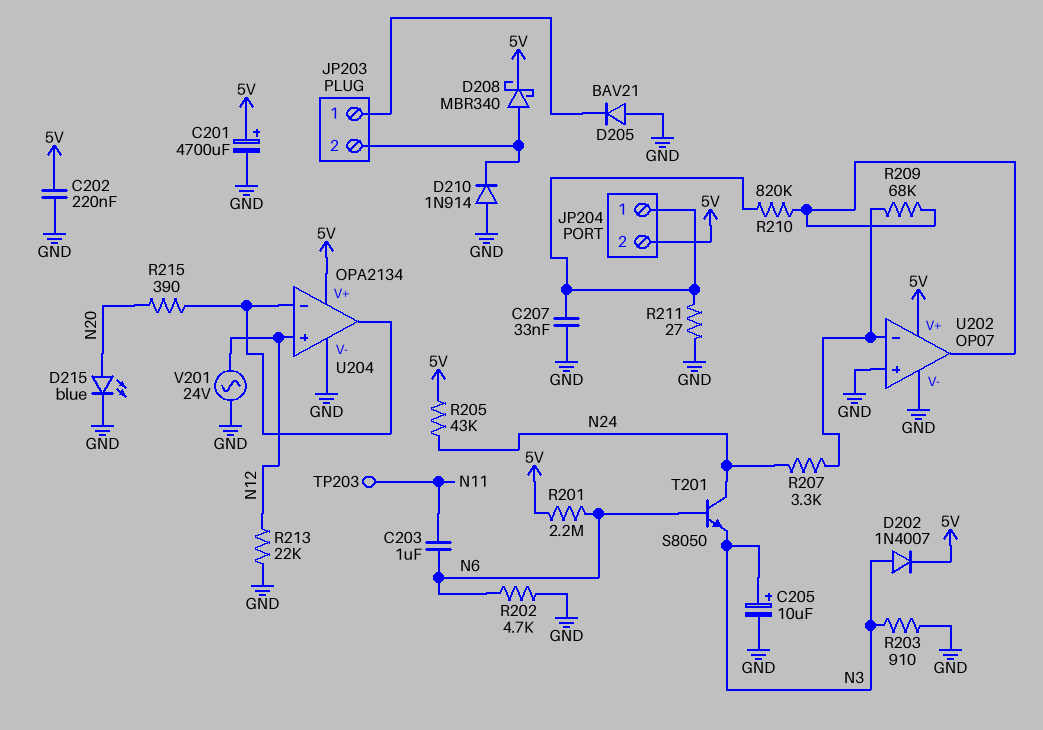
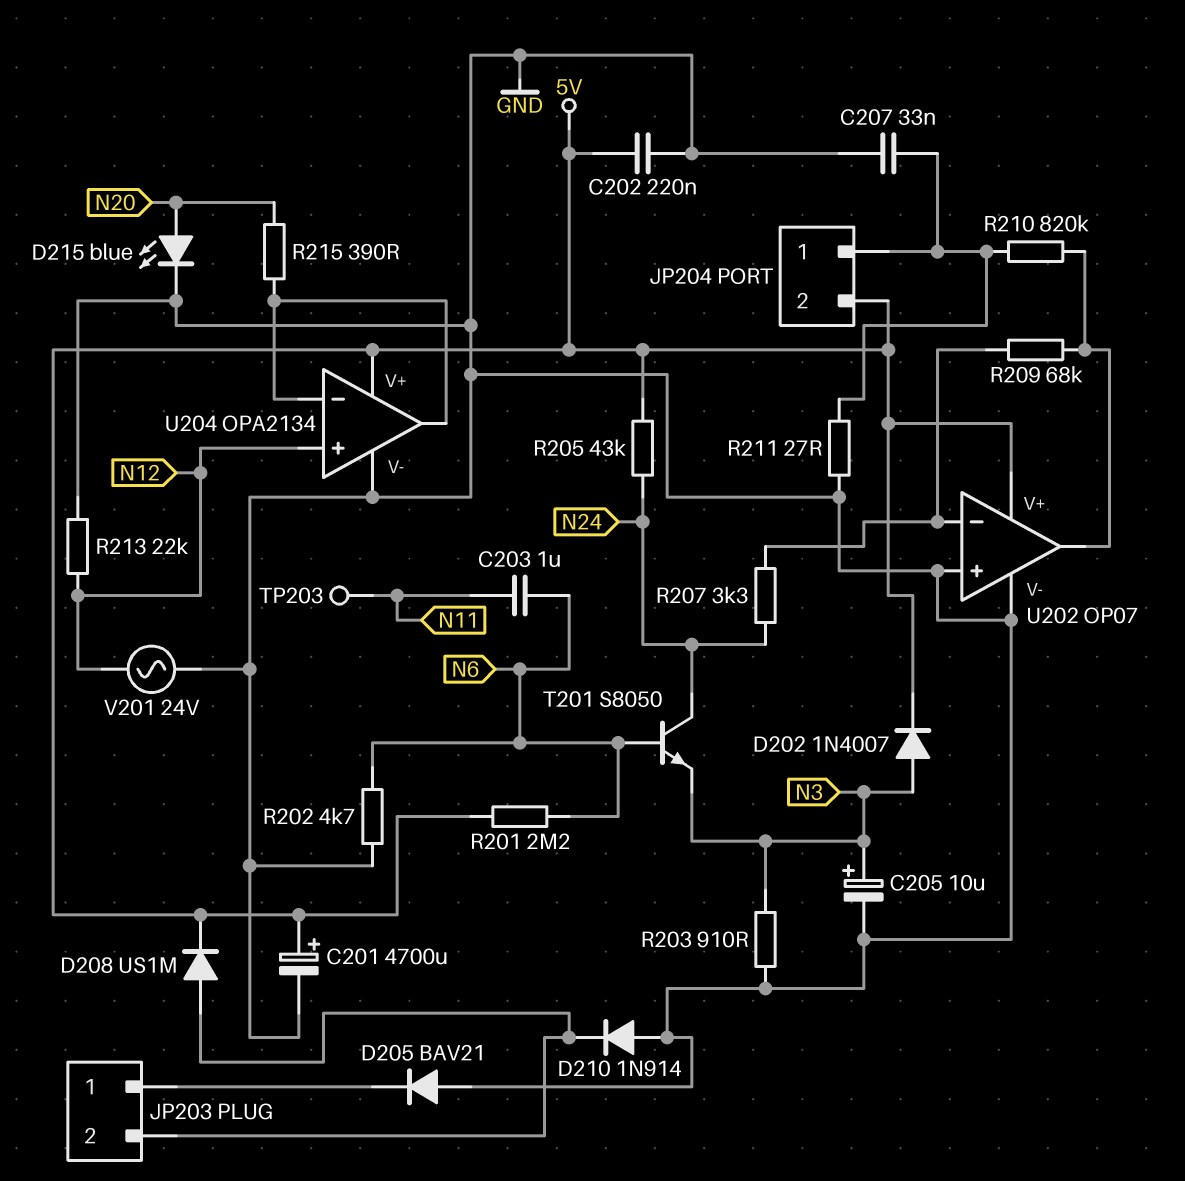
D208: schottky MBR340 (A JP203/2, K 5V) -> diode US1M (A JP203/2, K 5V)

